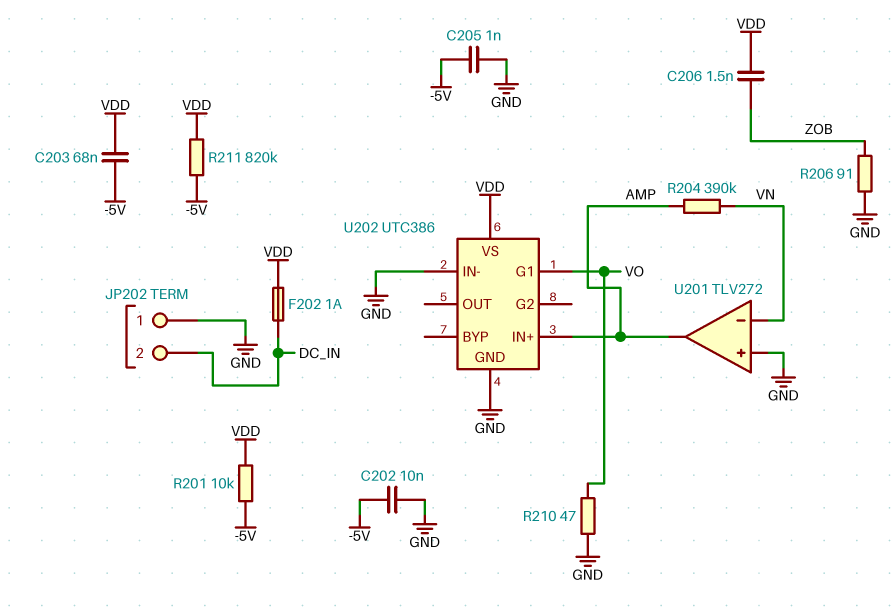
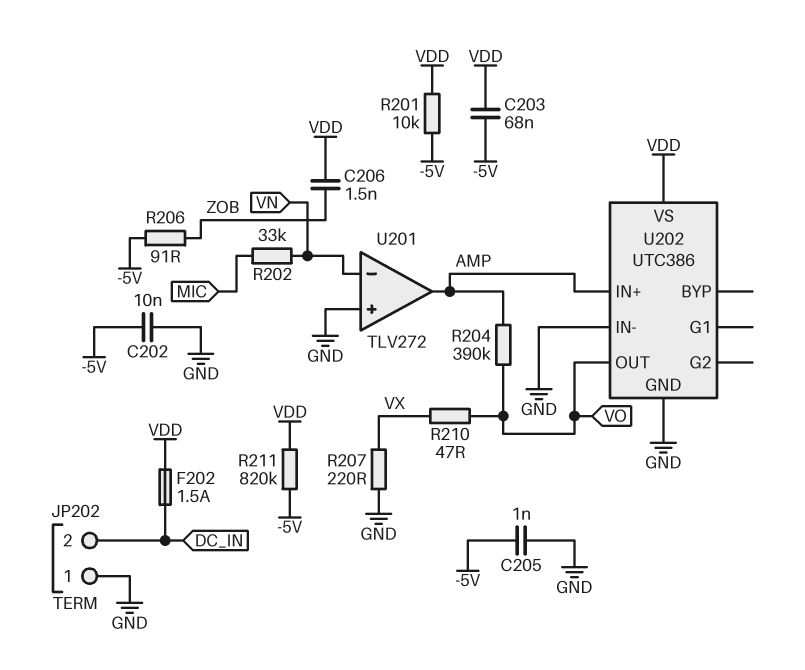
F202: 1A (DC_IN, VDD) -> 1.5A (DC_IN, VDD)
R202: none -> 33k (MIC, VN)
R204: 390k (AMP, VN) -> 390k (AMP, VO)
R206: 91 (GND, ZOB) -> 91 (-5V, ZOB)
R207: none -> 220 (GND, VX)
R210: 47 (GND, VO) -> 47 (VO, VX)
U202 pin G1: VO -> none
U202 pin OUT: none -> VO

